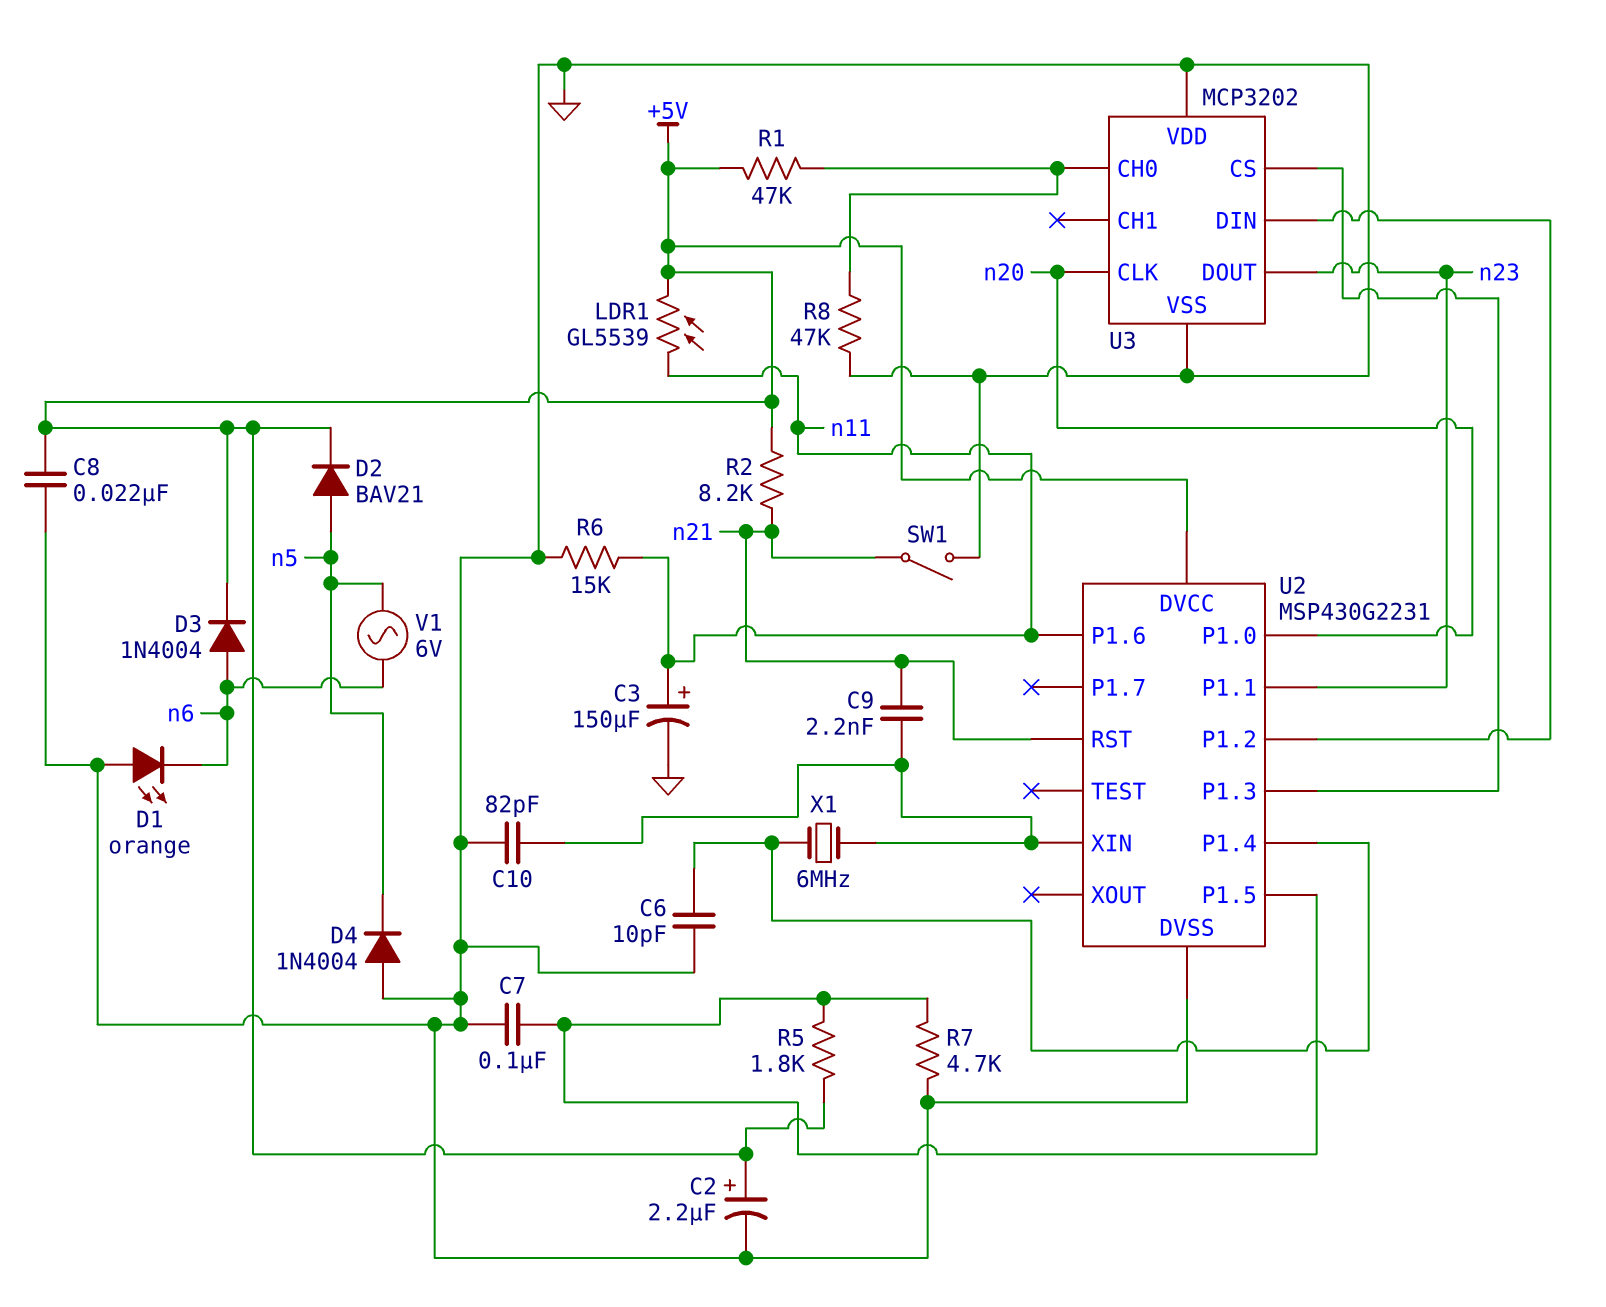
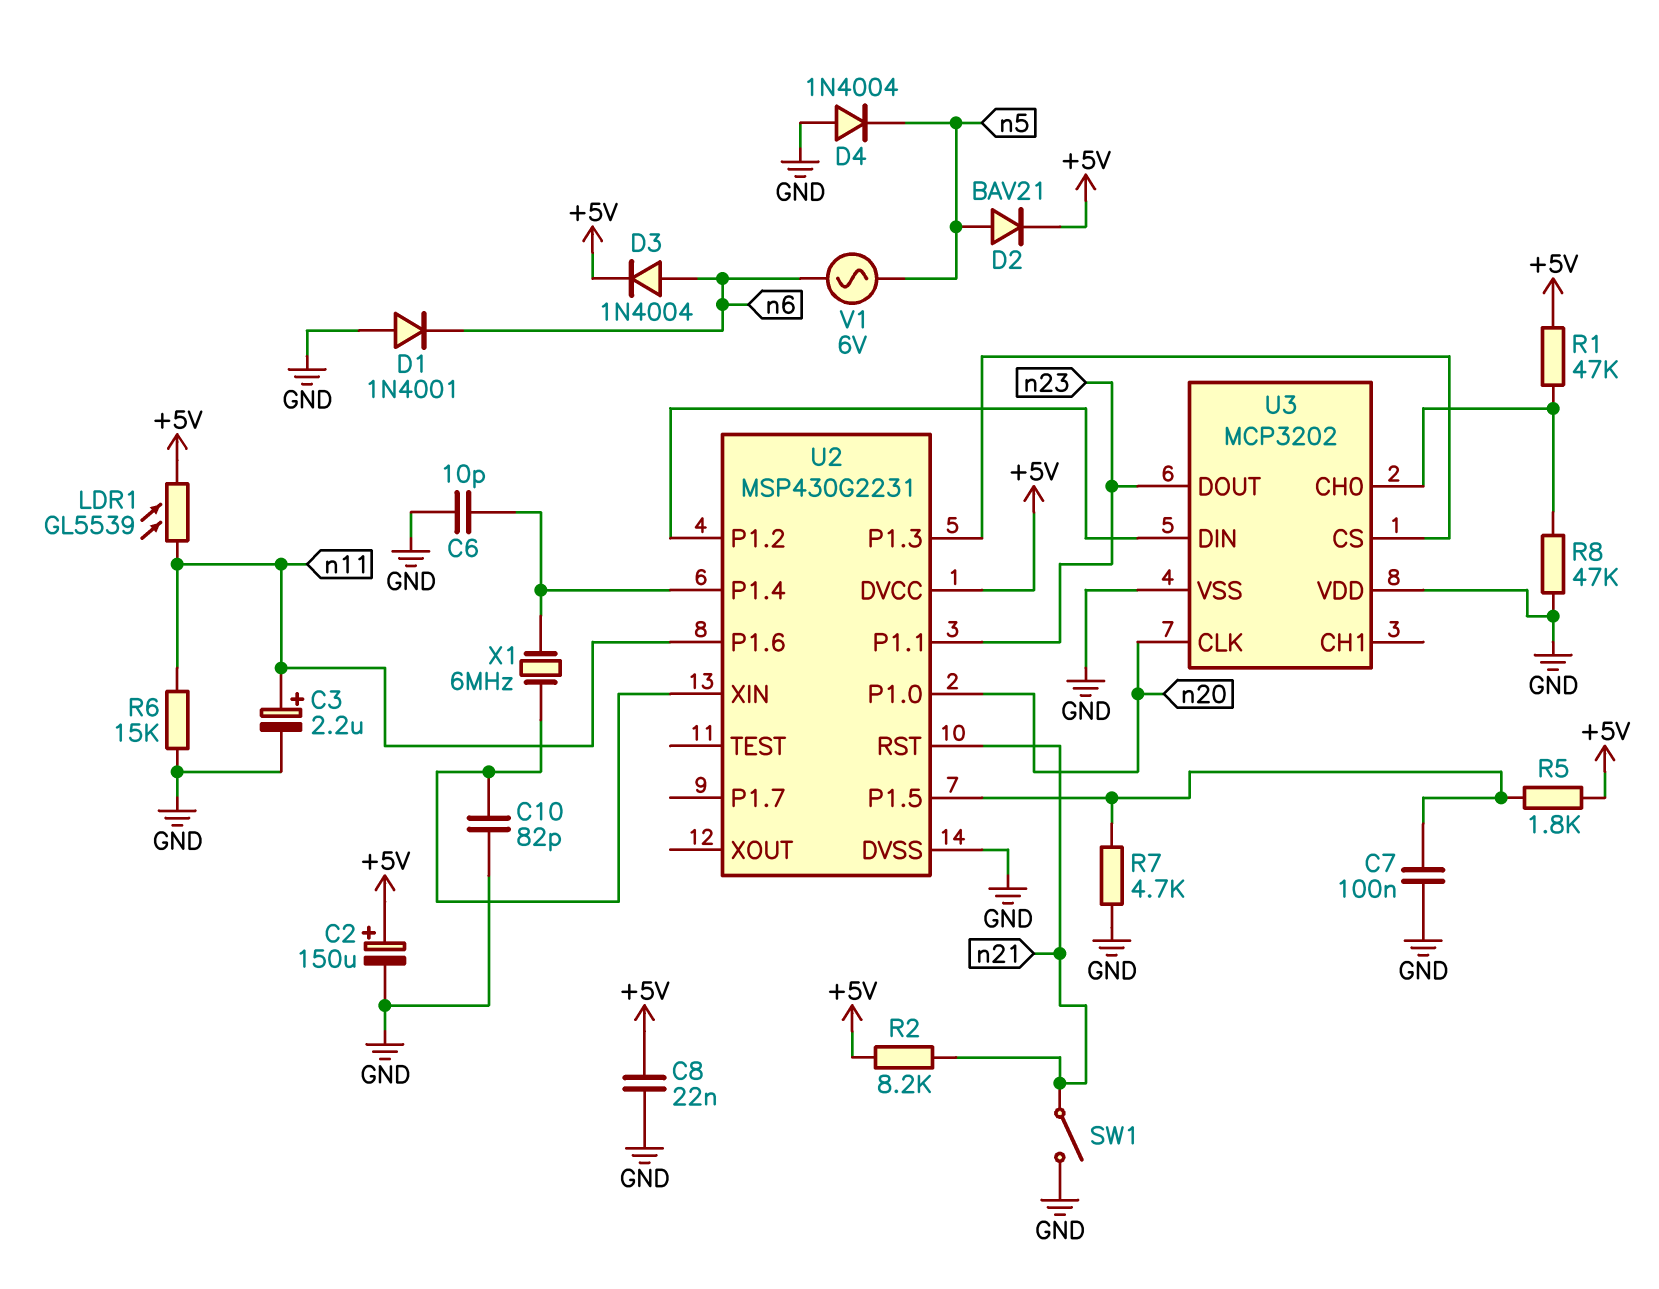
C2: 2.2uF (plus +5V, minus GND) -> 150uF (plus +5V, minus GND)
C3: 150uF (plus n11, minus GND) -> 2.2uF (plus n11, minus GND)
C9: 2.2nF (U2/XIN, n21) -> none
D1: LED orange (A GND, K n6) -> diode 1N4001 (A GND, K n6)

